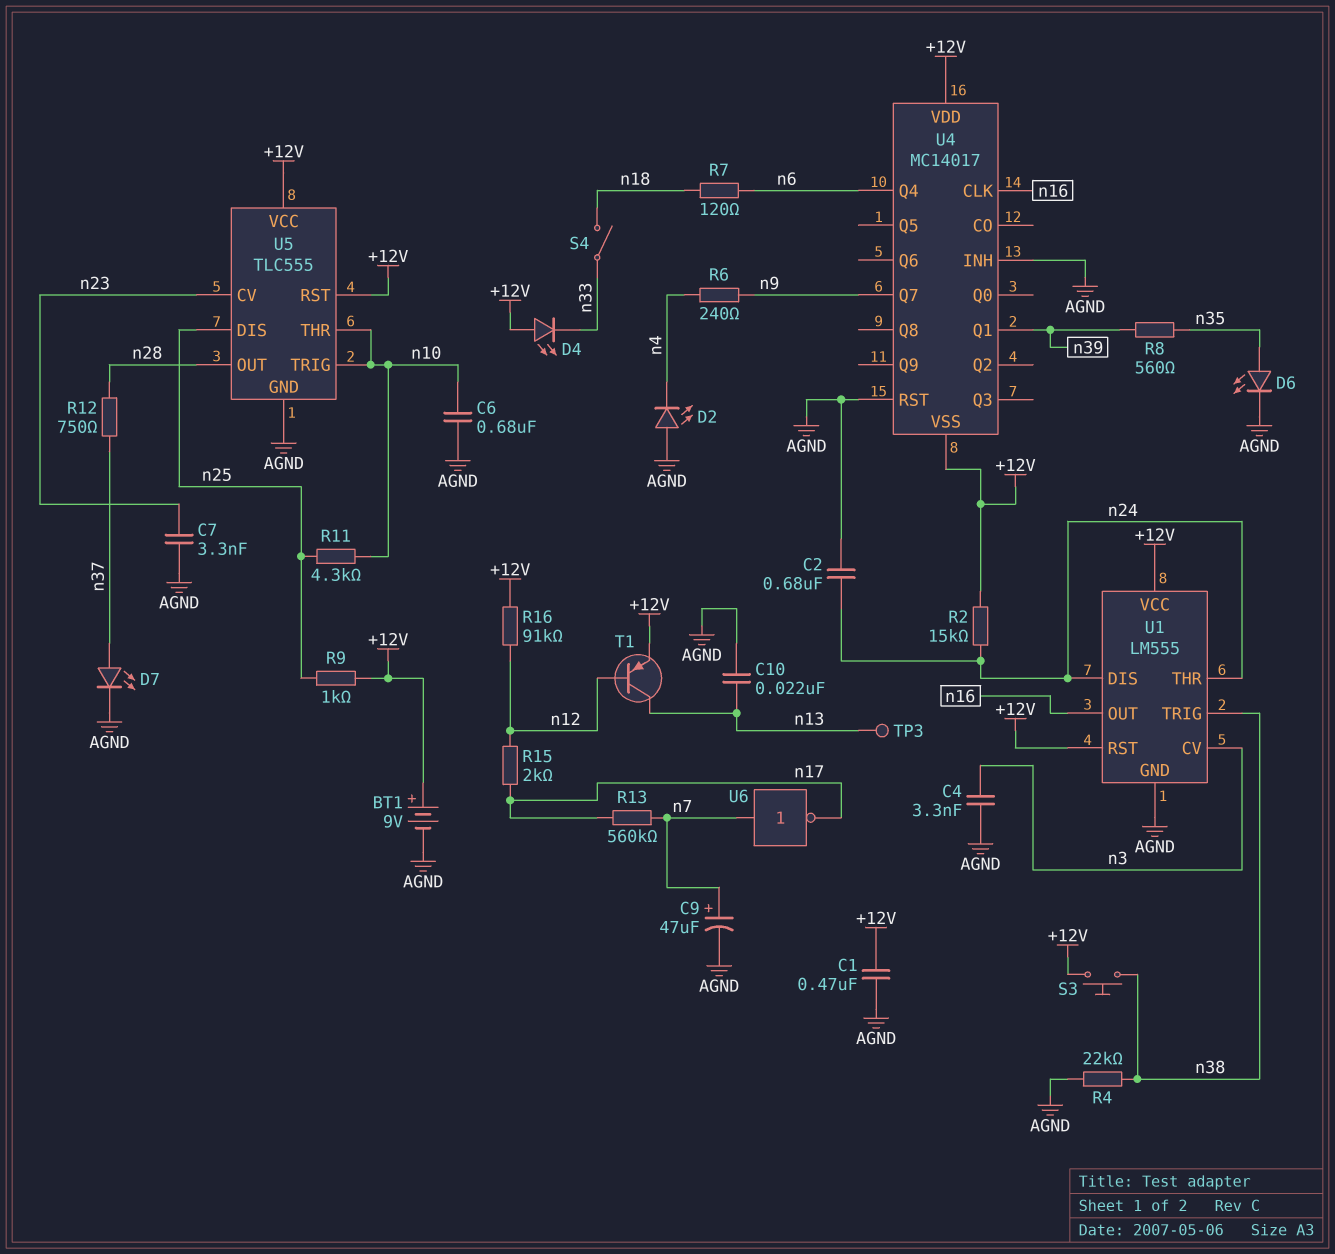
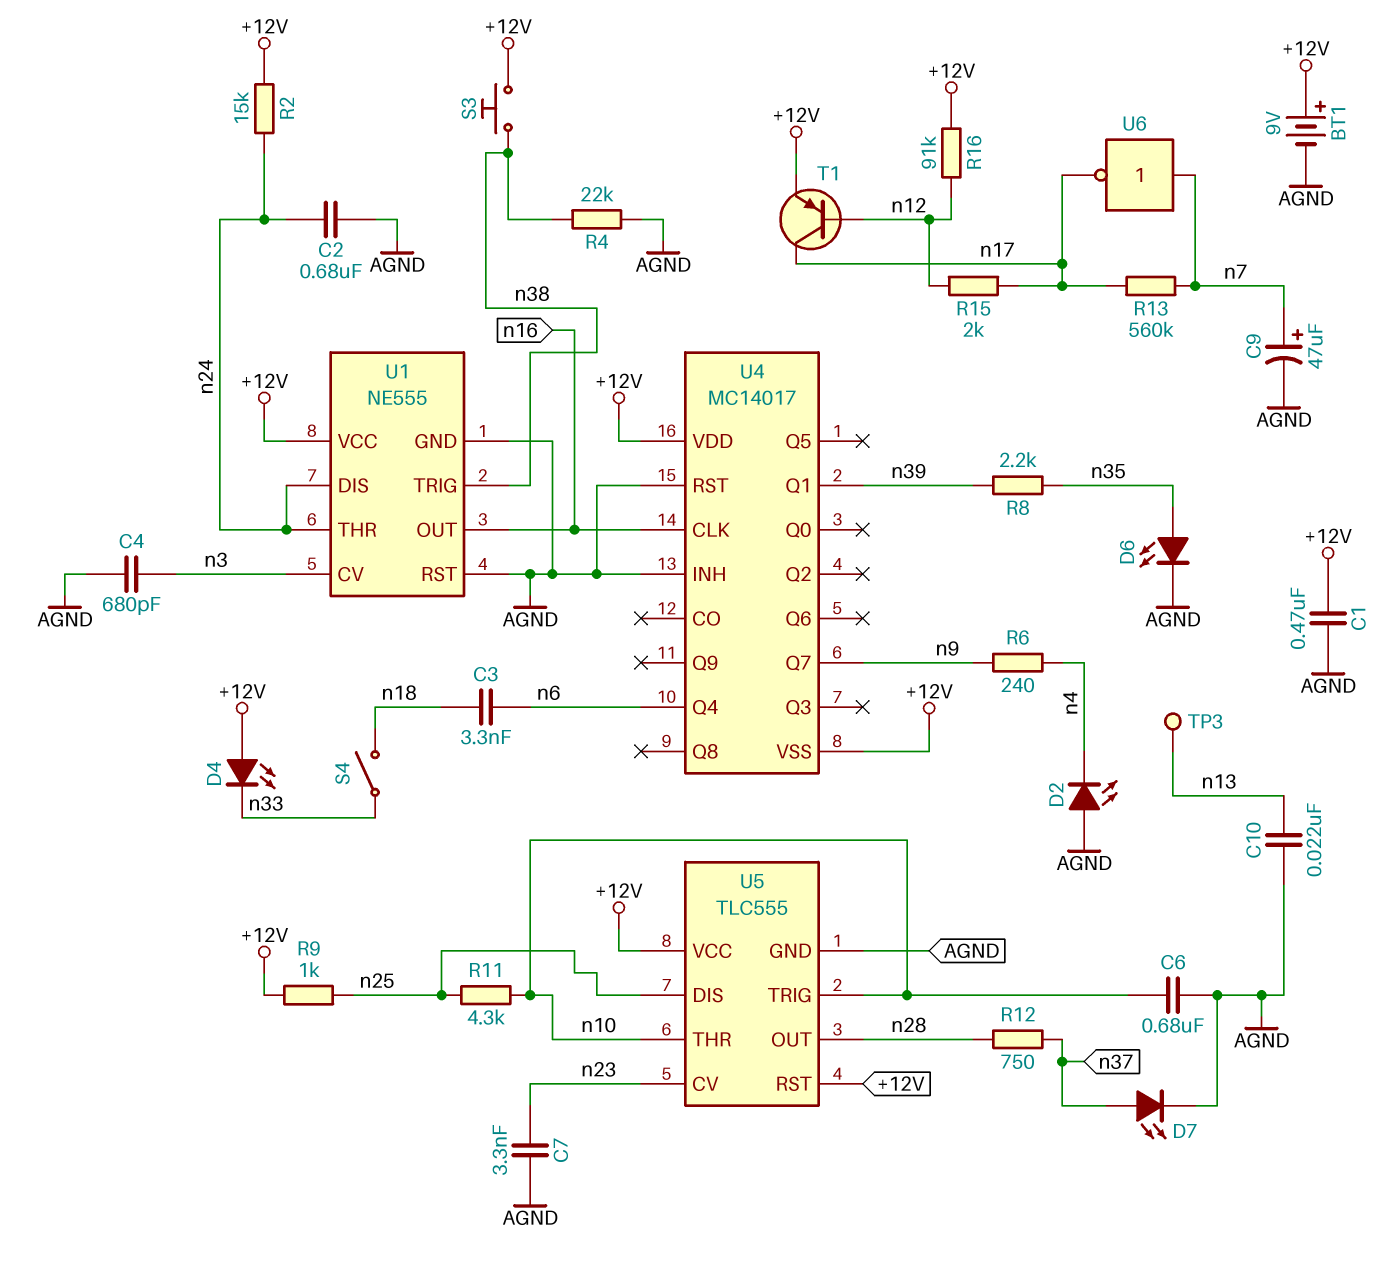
C3: none -> 3.3nF (n6, n18)
C4: 3.3nF (AGND, n3) -> 680pF (AGND, n3)
R7: 120 (n6, n18) -> none
R8: 560 (n35, n39) -> 2.2k (n35, n39)
T1: PNP (B n12, C n13, E +12V) -> PNP (B n12, C n17, E +12V)
U1: LM555 -> NE555
U1 pin RST: +12V -> AGND

